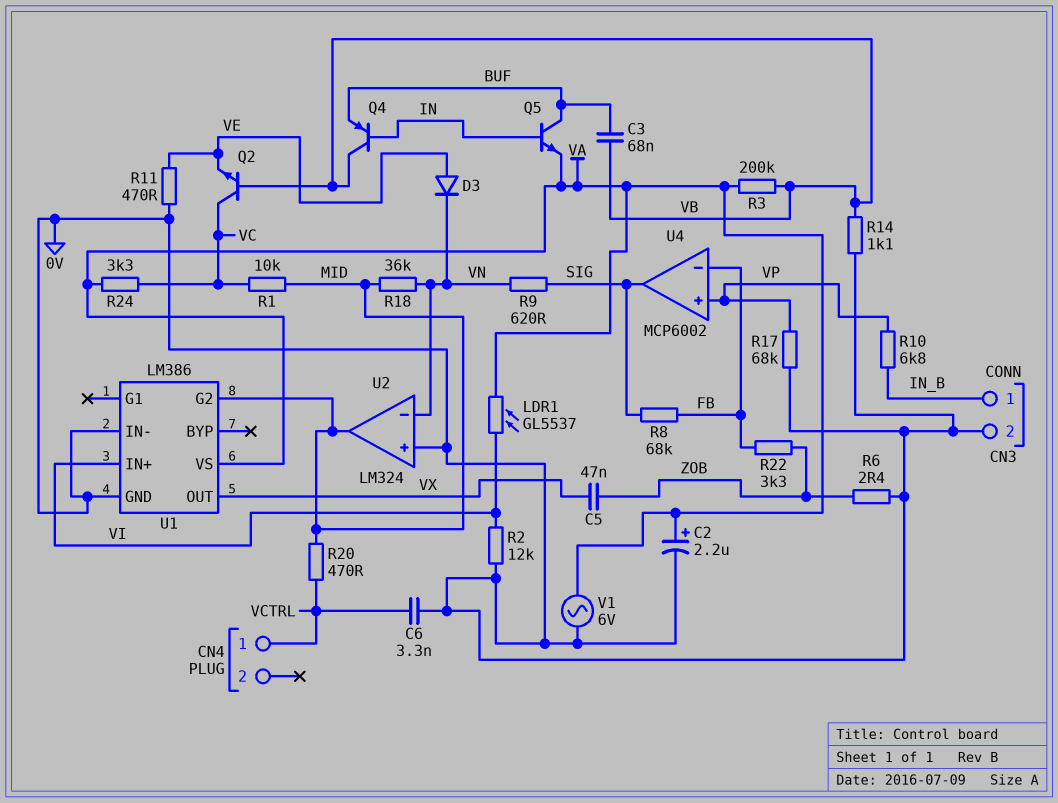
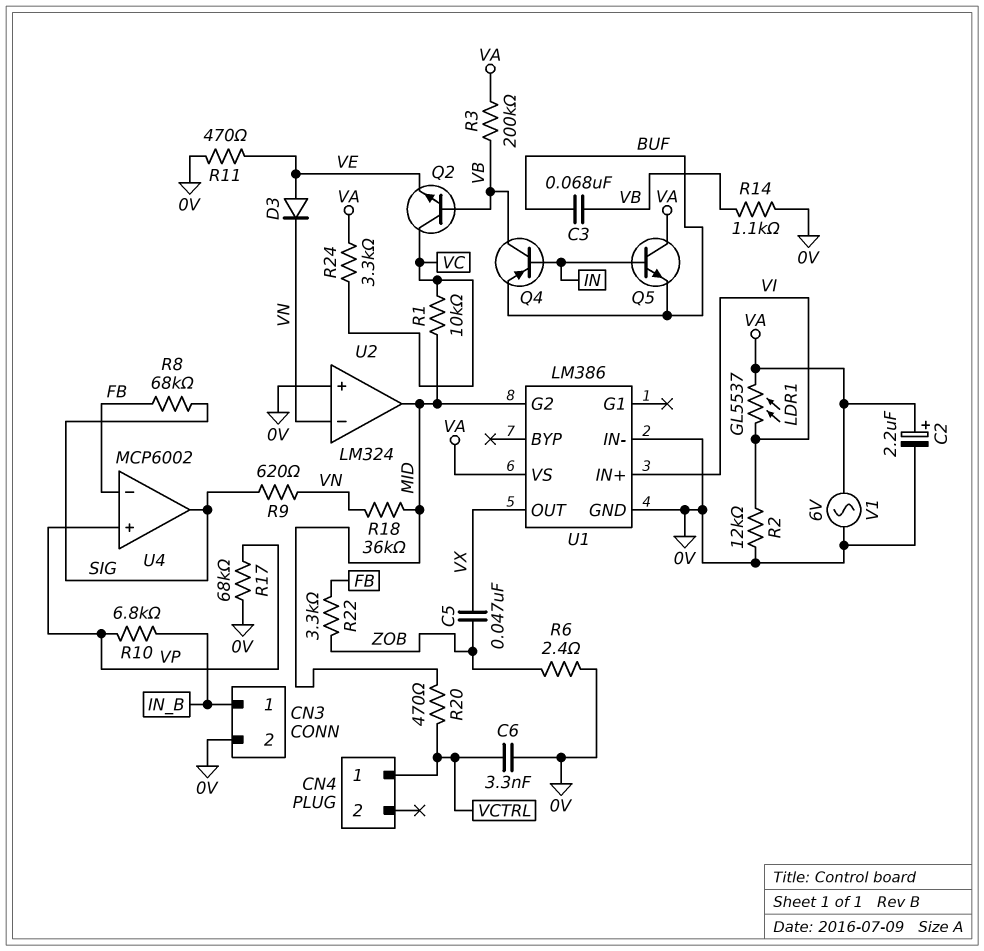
Q5: NPN (B IN, C BUF, E VA) -> NPN (B IN, C VA, E BUF)

